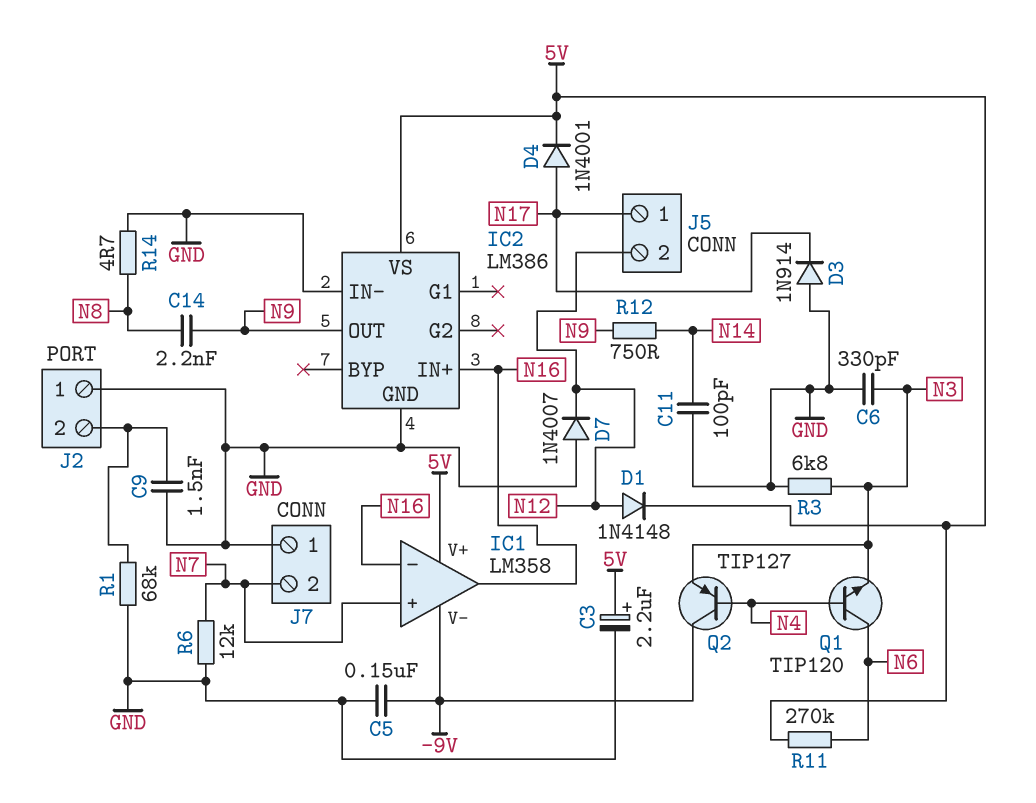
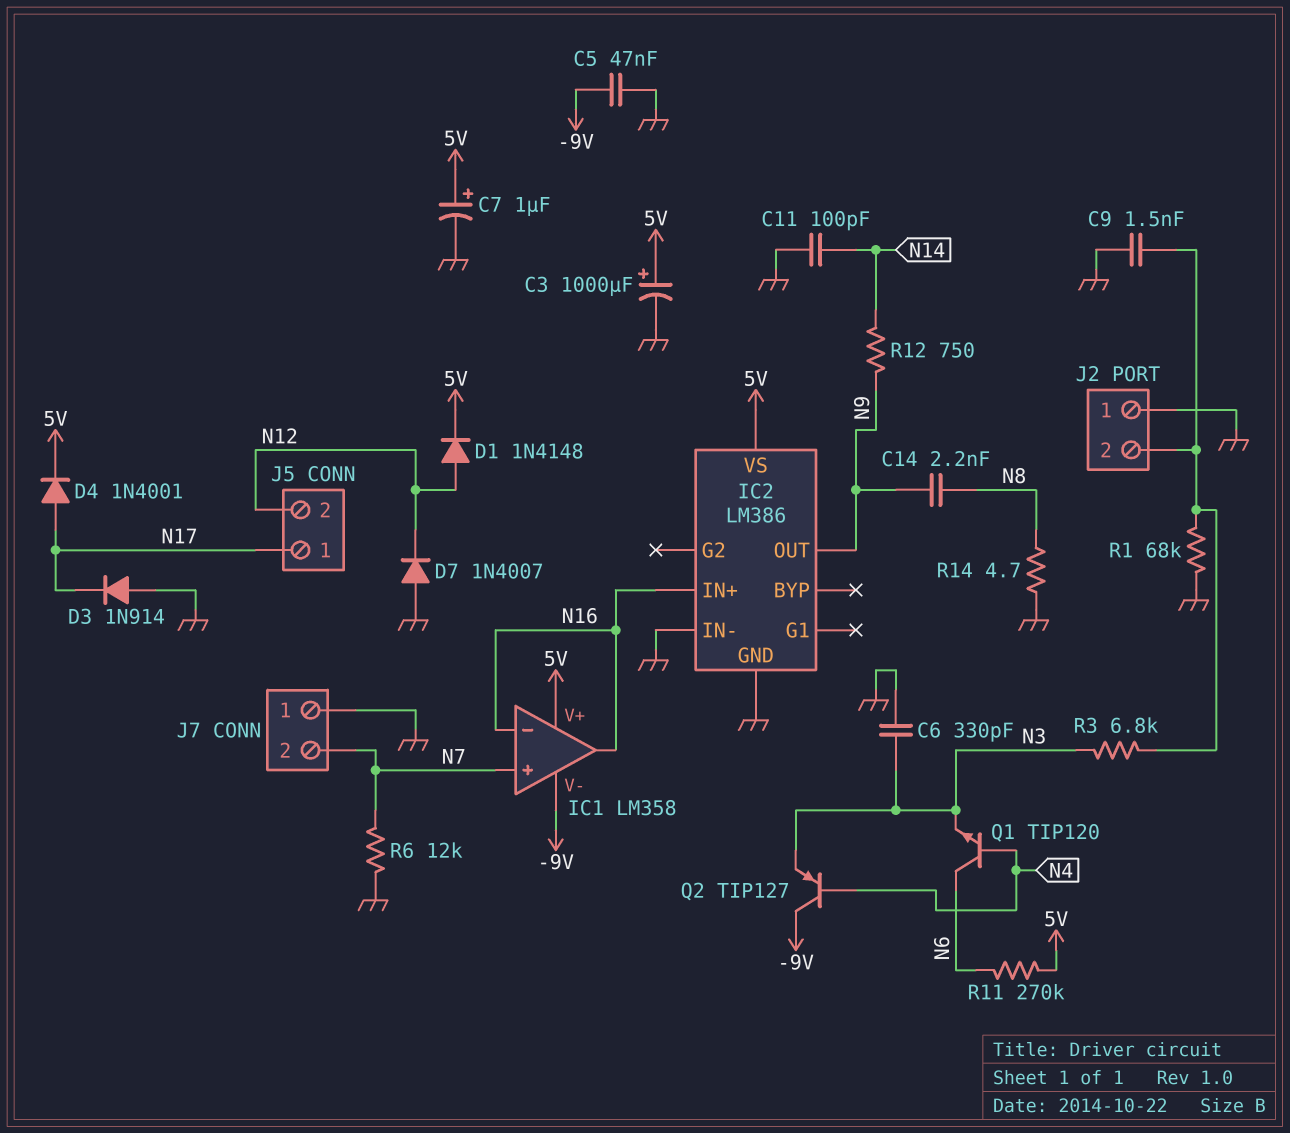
C3: 2.2uF (plus 5V, minus GND) -> 1000uF (plus 5V, minus GND)
C5: 150nF (-9V, GND) -> 47nF (-9V, GND)
C7: none -> 1uF (plus 5V, minus GND)
R3: 6.8k (GND, N3) -> 6.8k (J2/2, N3)

